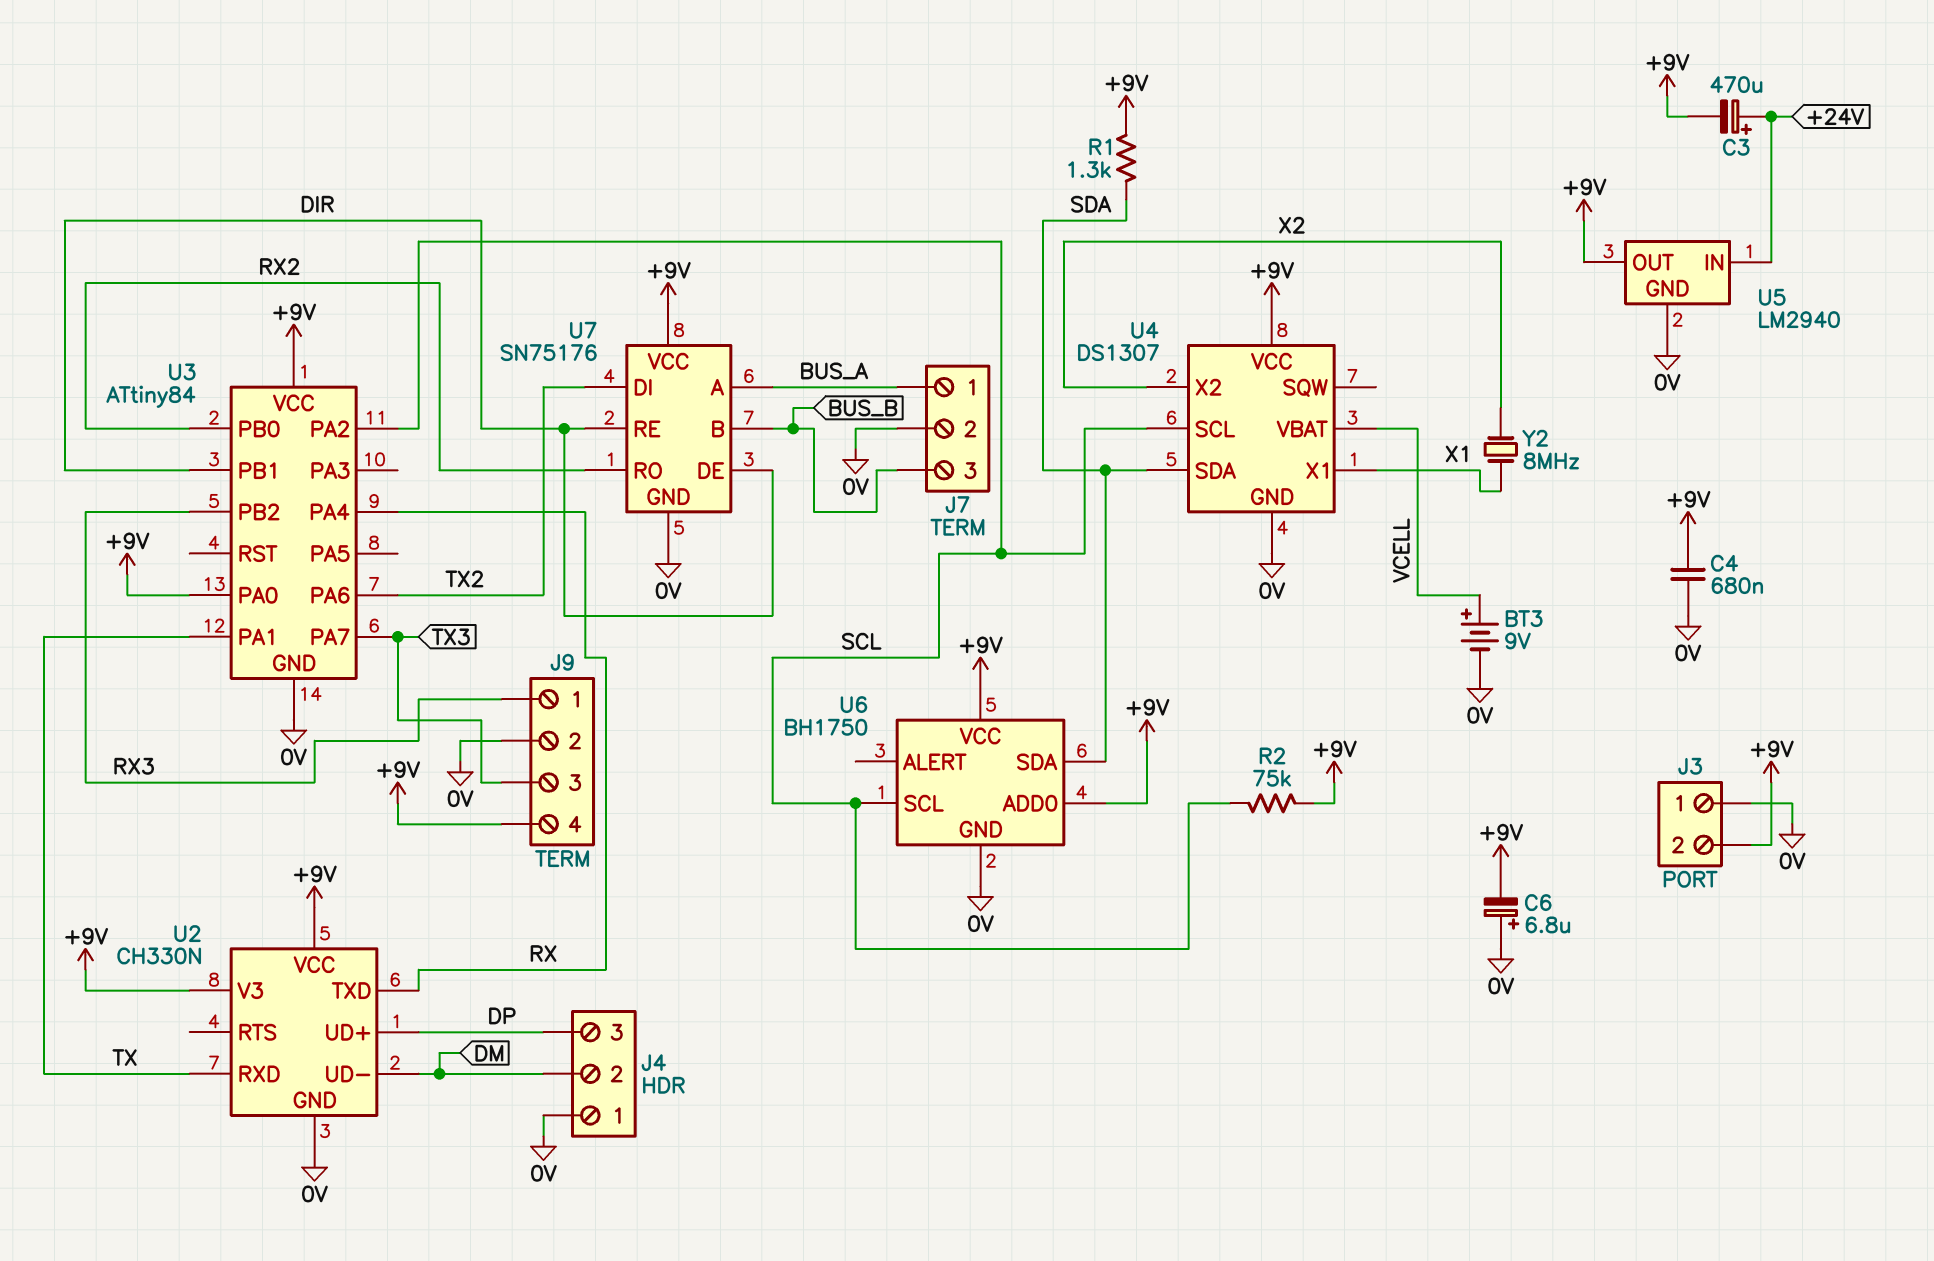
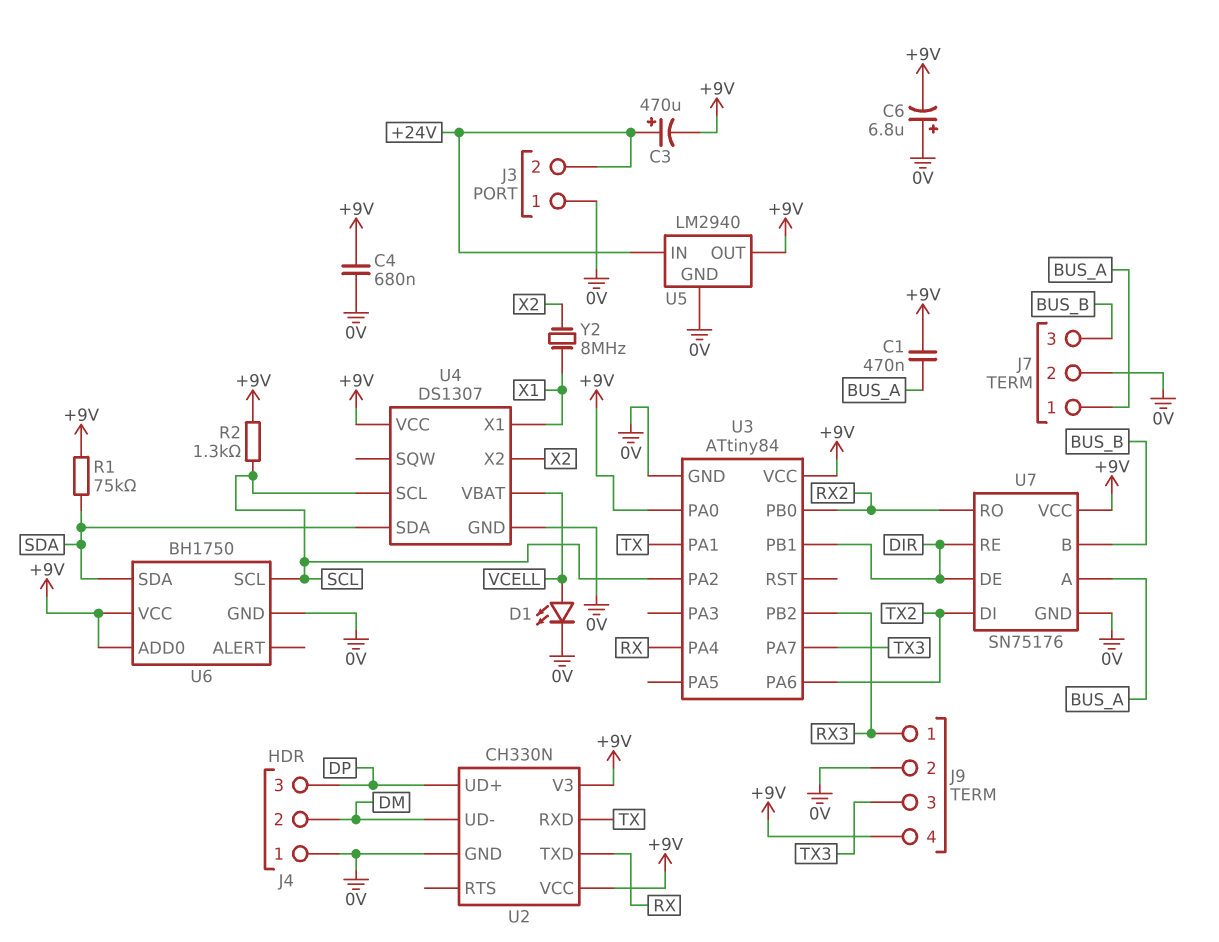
BT3: 9V (plus VCELL, minus 0V) -> none
C1: none -> 470nF (+9V, BUS_A)
D1: none -> LED (A VCELL, K 0V)
J3 pin 2: +9V -> +24V
R1: 1.3k (+9V, SDA) -> 75k (+9V, SDA)
R2: 75k (+9V, SCL) -> 1.3k (+9V, SCL)

